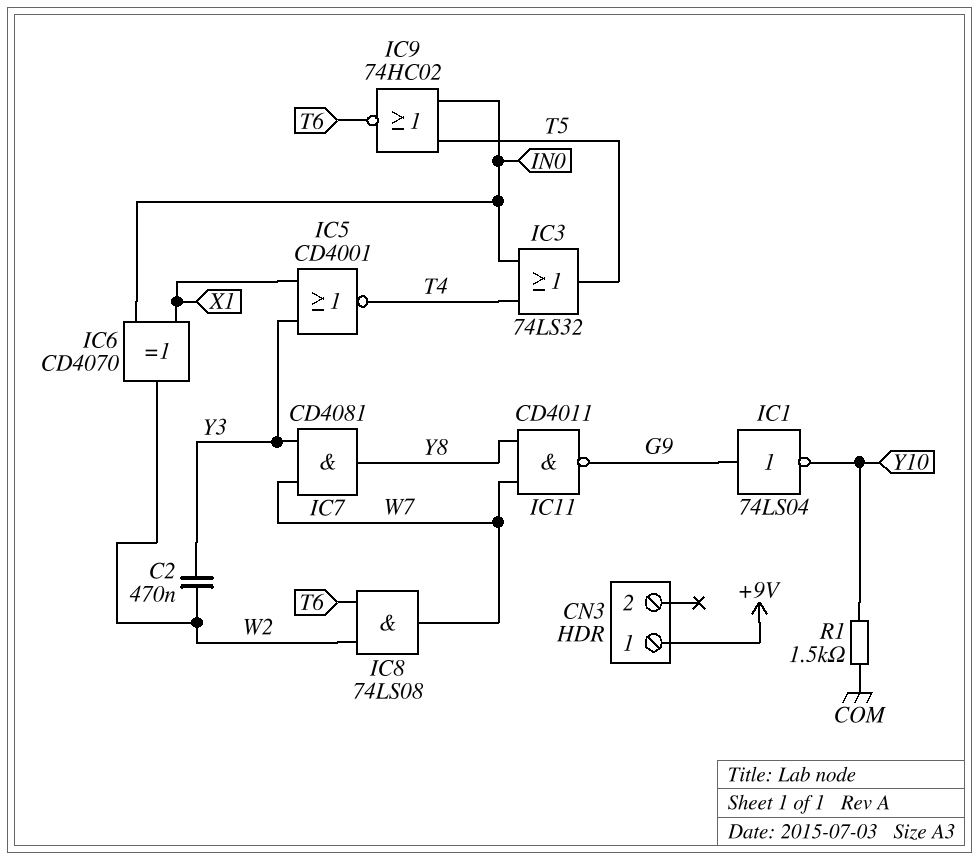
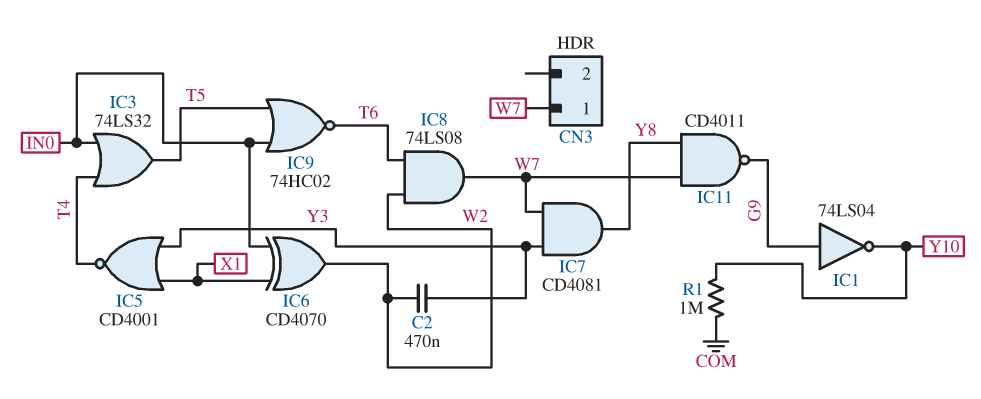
CN3 pin 1: +9V -> W7
R1: 1.5k (COM, Y10) -> 1M (COM, Y10)

